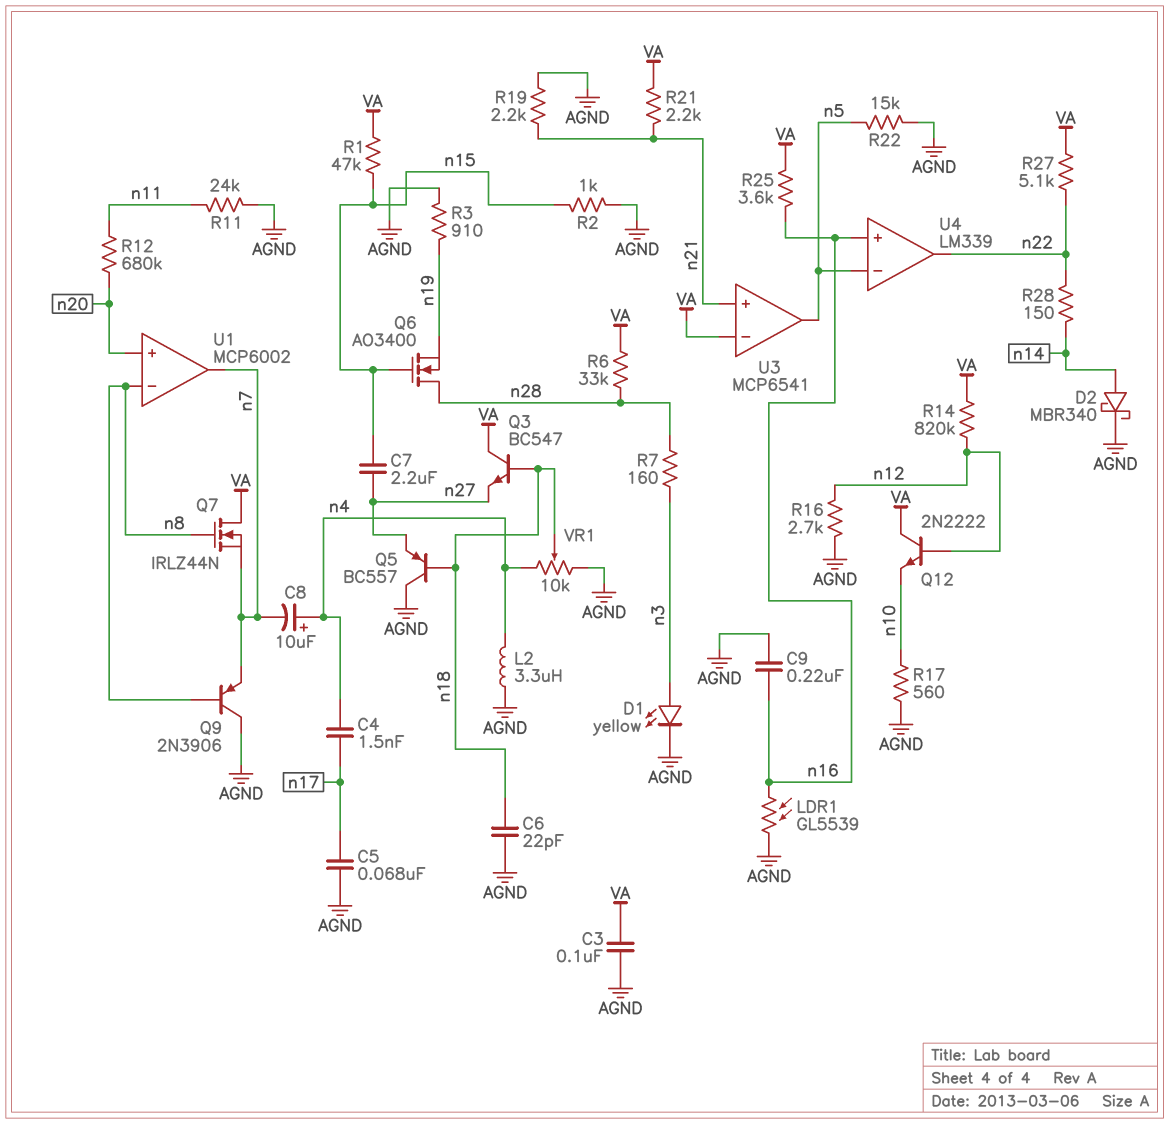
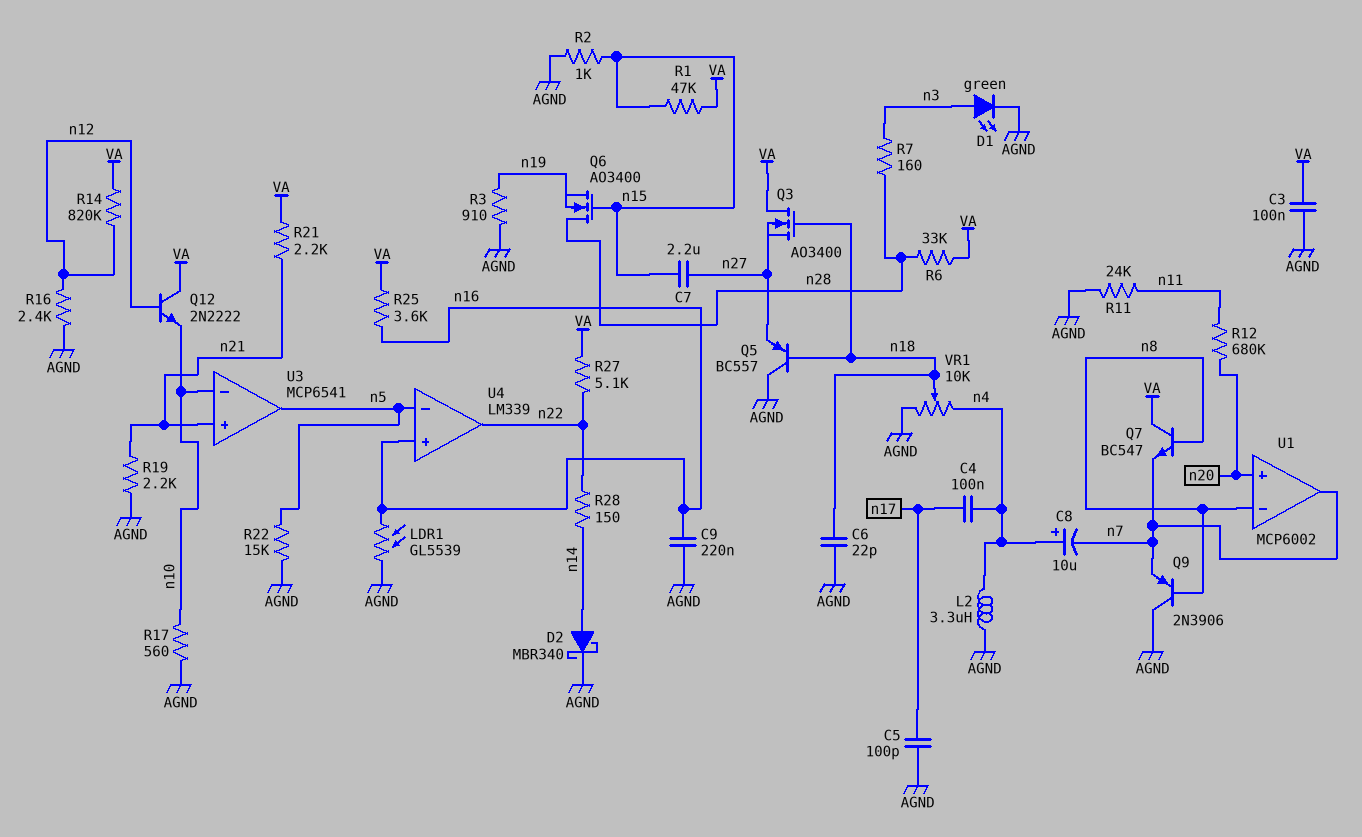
C4: 1.5nF (n4, n17) -> 100nF (n4, n17)
C5: 68nF (AGND, n17) -> 100pF (AGND, n17)
D1: LED yellow (A n3, K AGND) -> LED green (A n3, K AGND)
Q3: NPN BC547 (B n18, C VA, E n27) -> NMOS AO3400 (G n18, D VA, S n27)
Q7: NMOS IRLZ44N (G n8, D VA, S n7) -> NPN BC547 (B n8, C VA, E n7)
R16: 2.7k (AGND, n12) -> 2.4k (AGND, n12)
U3 pin in-: VA -> n10

